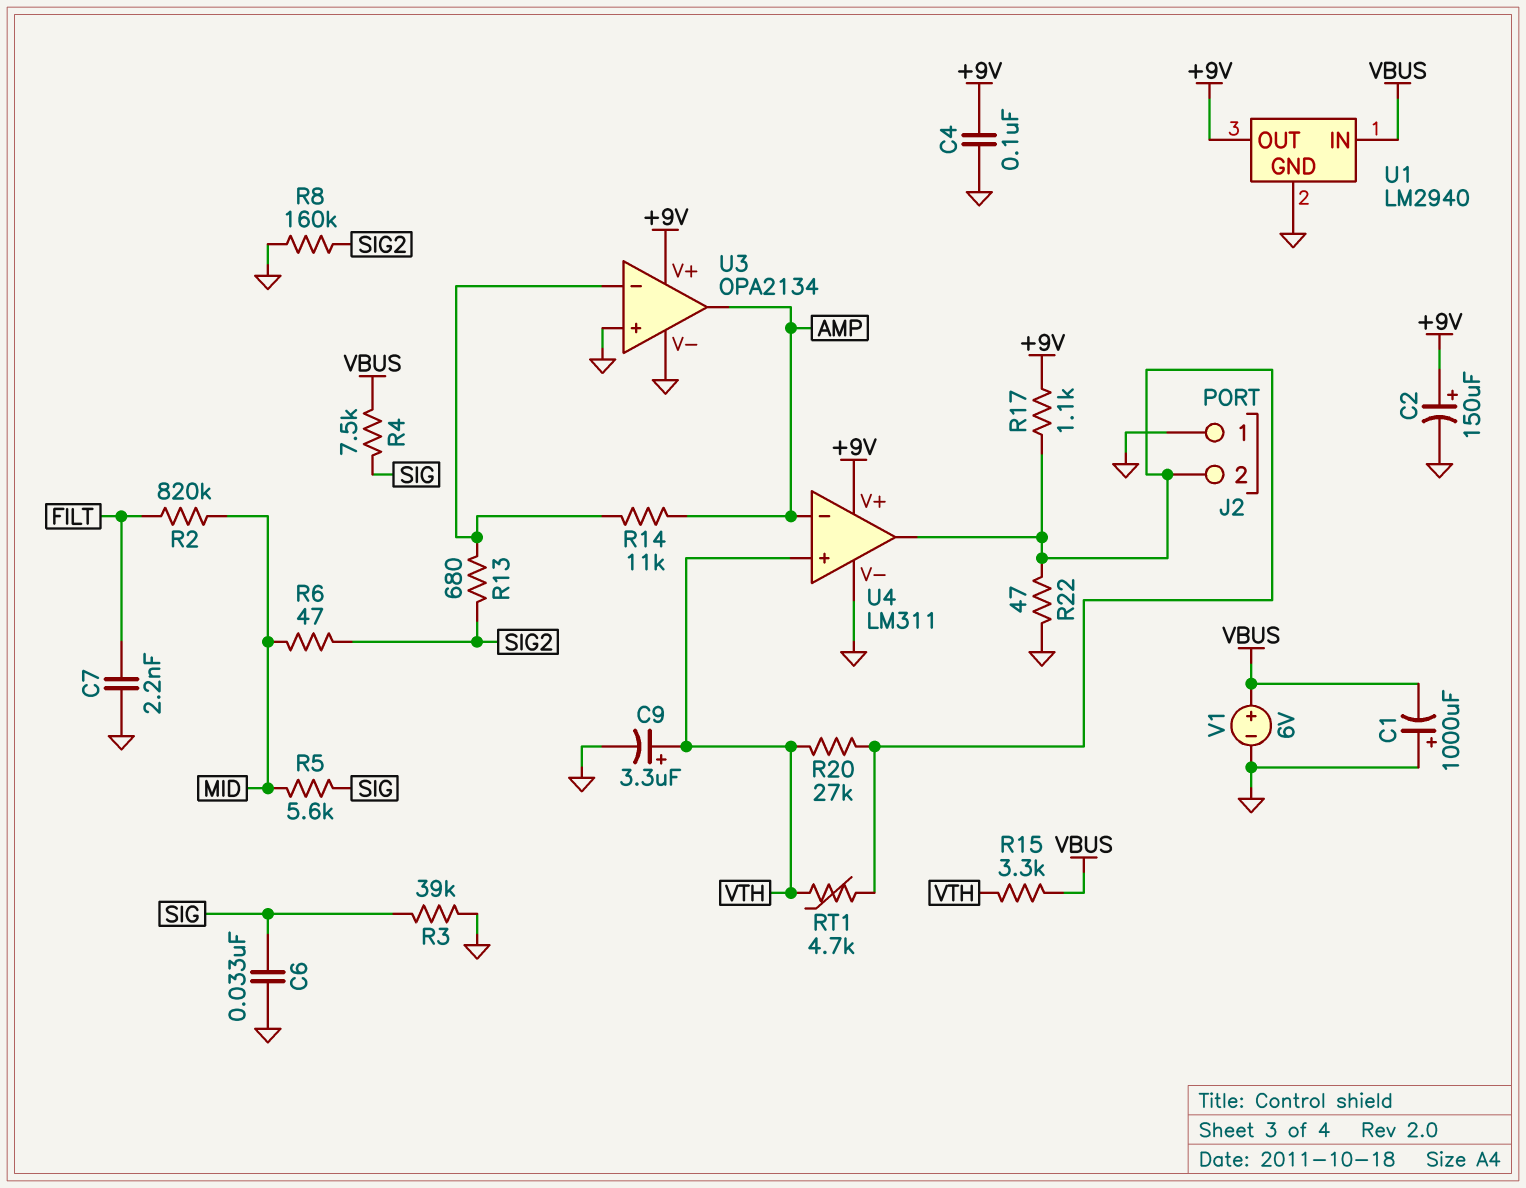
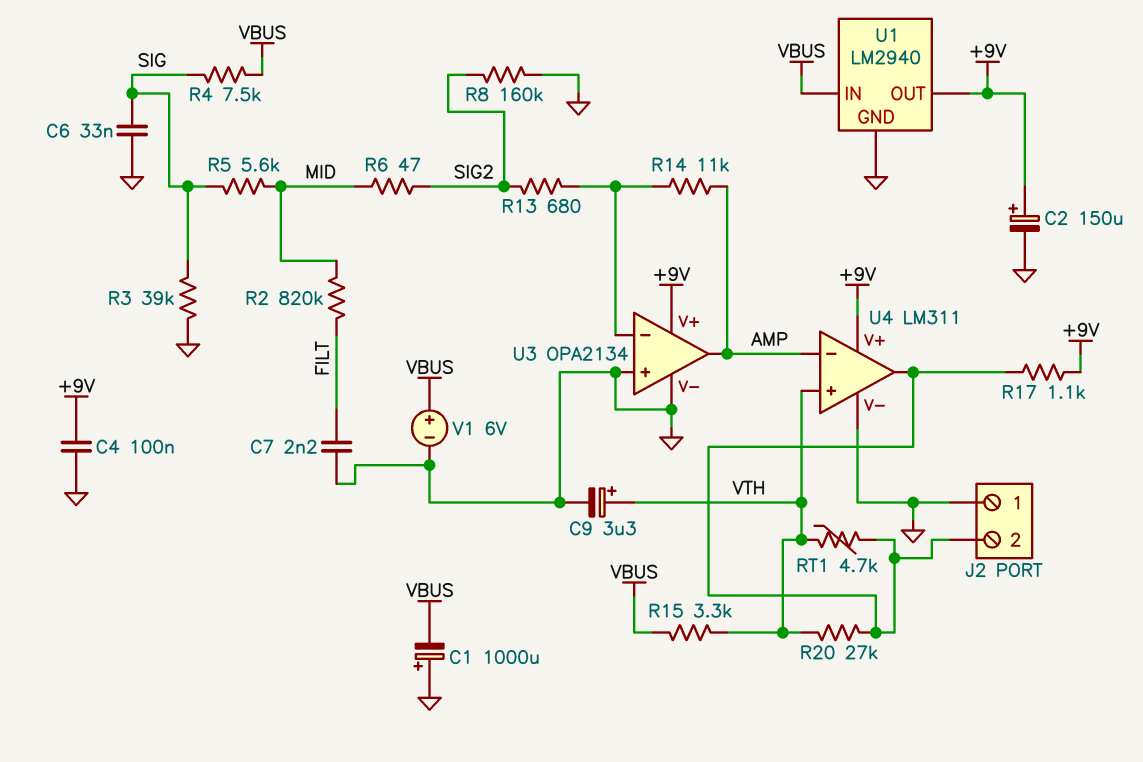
R22: 47 (GND, J2/2) -> none

